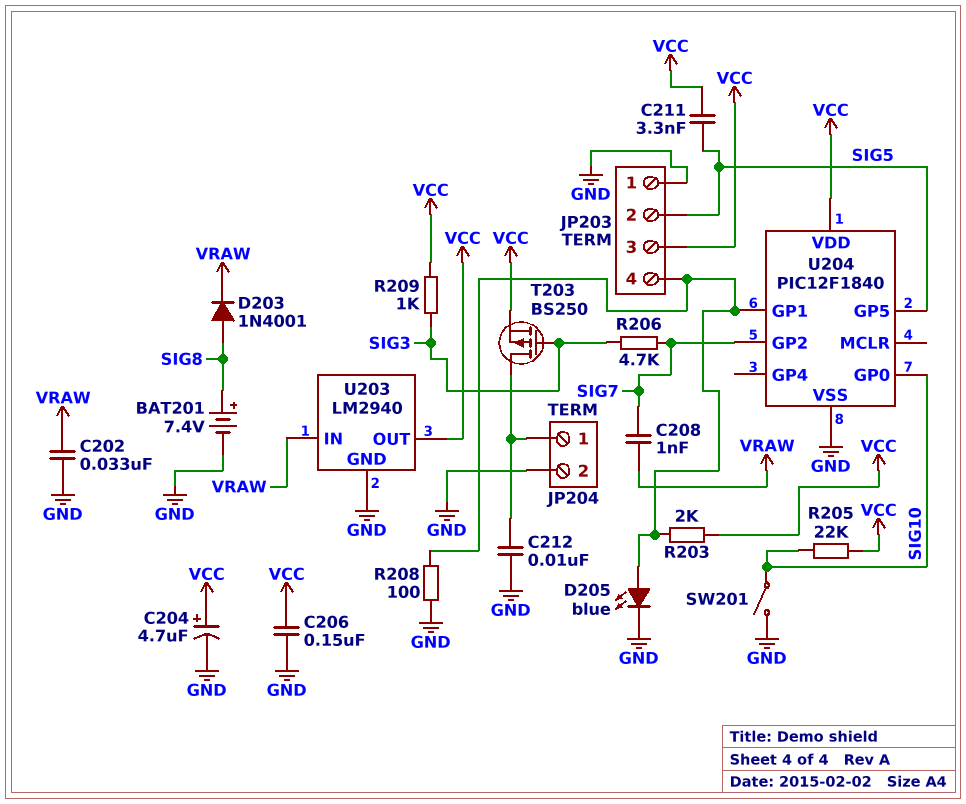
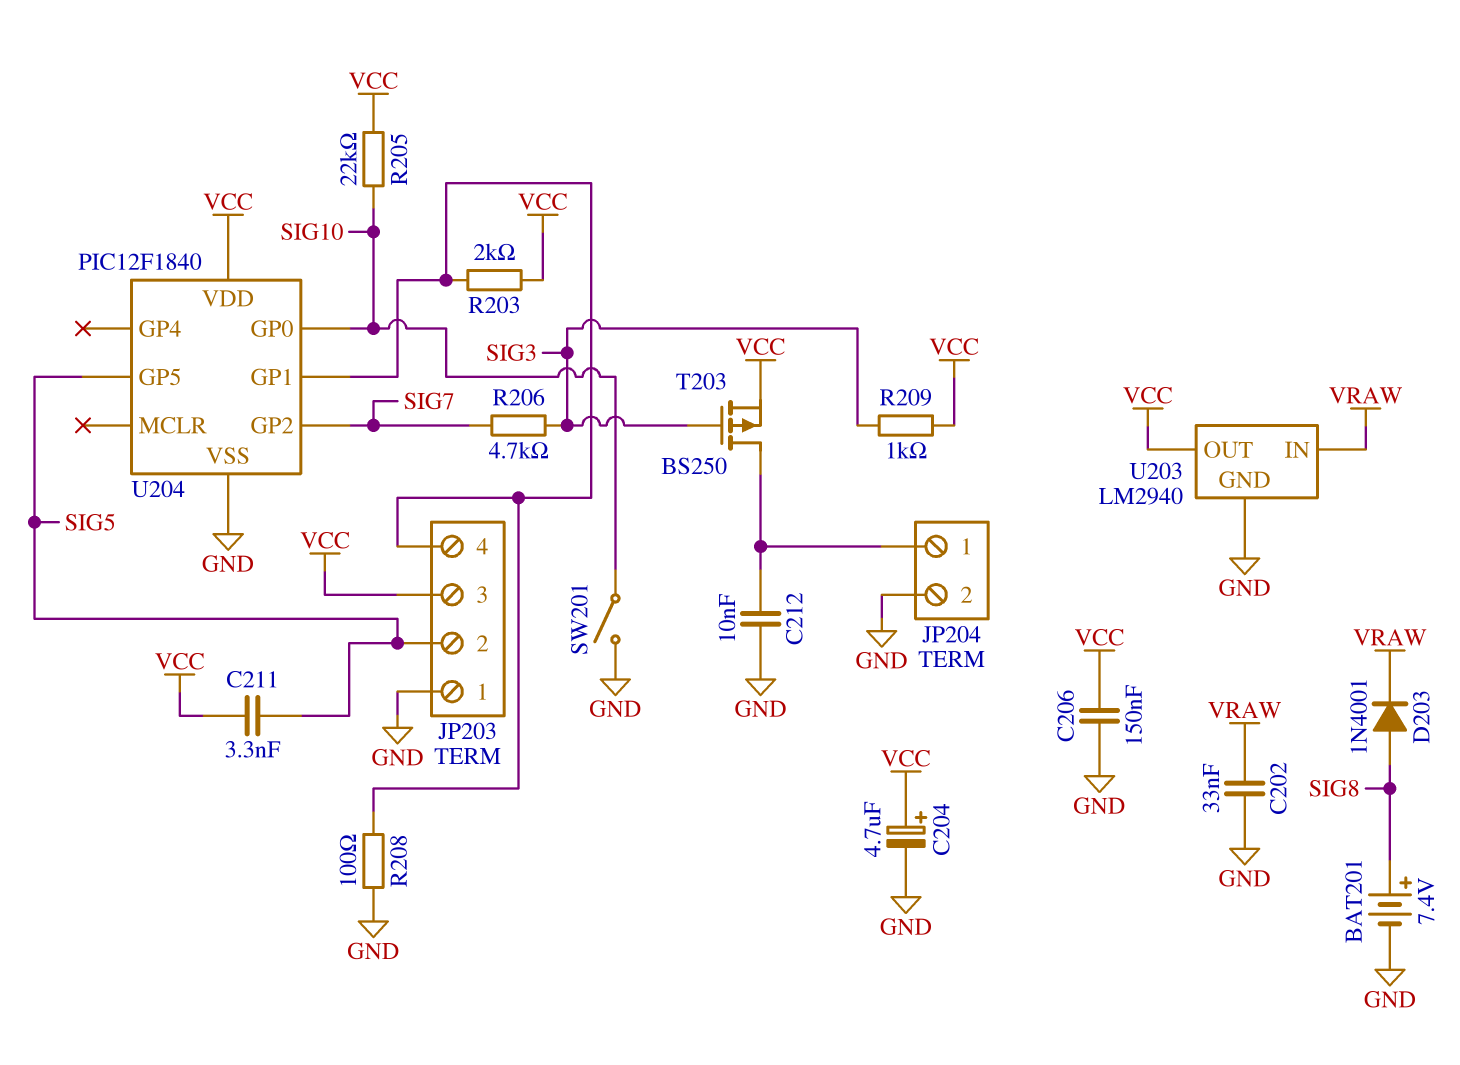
C208: 1nF (SIG7, VRAW) -> none
D205: LED blue (A JP203/4, K GND) -> none

